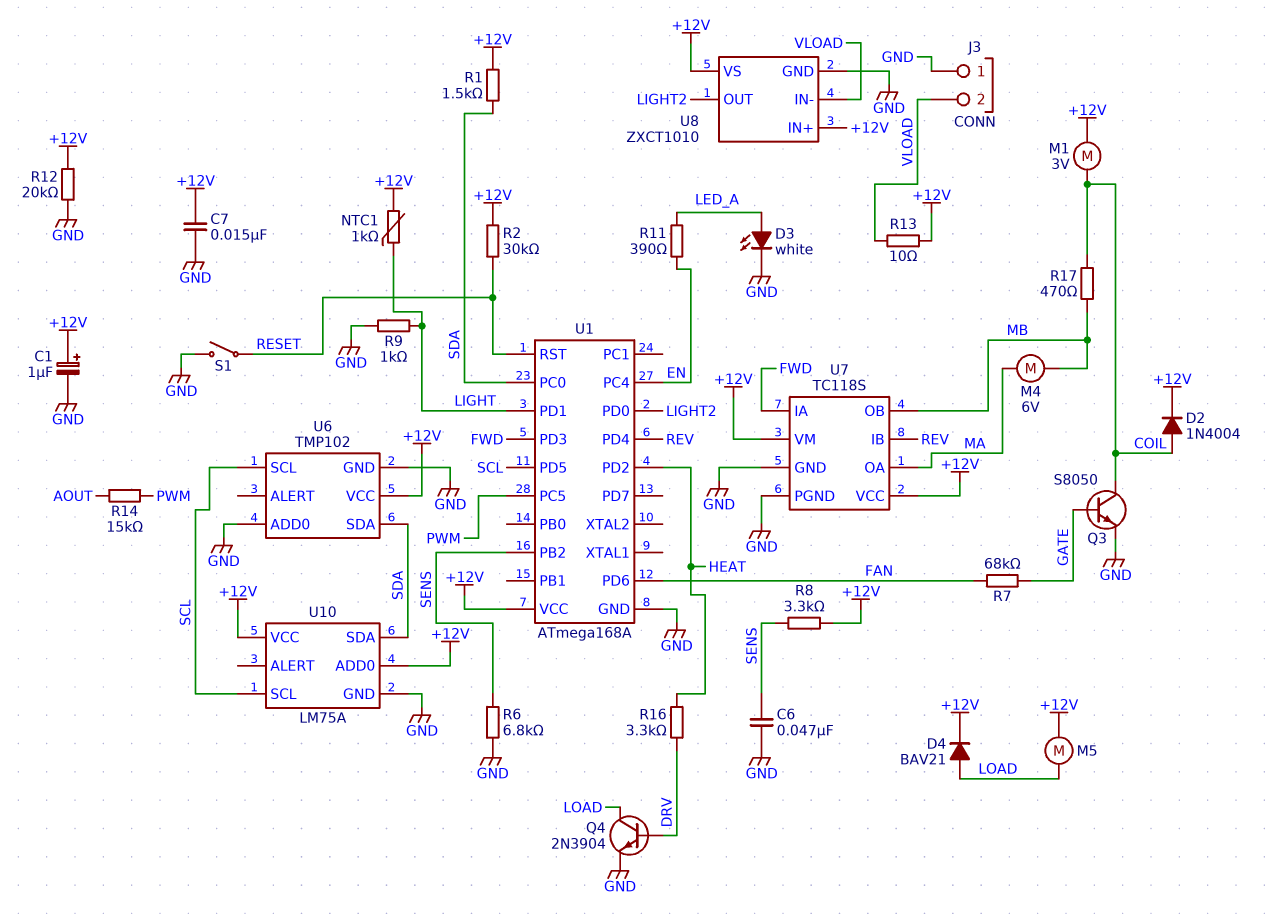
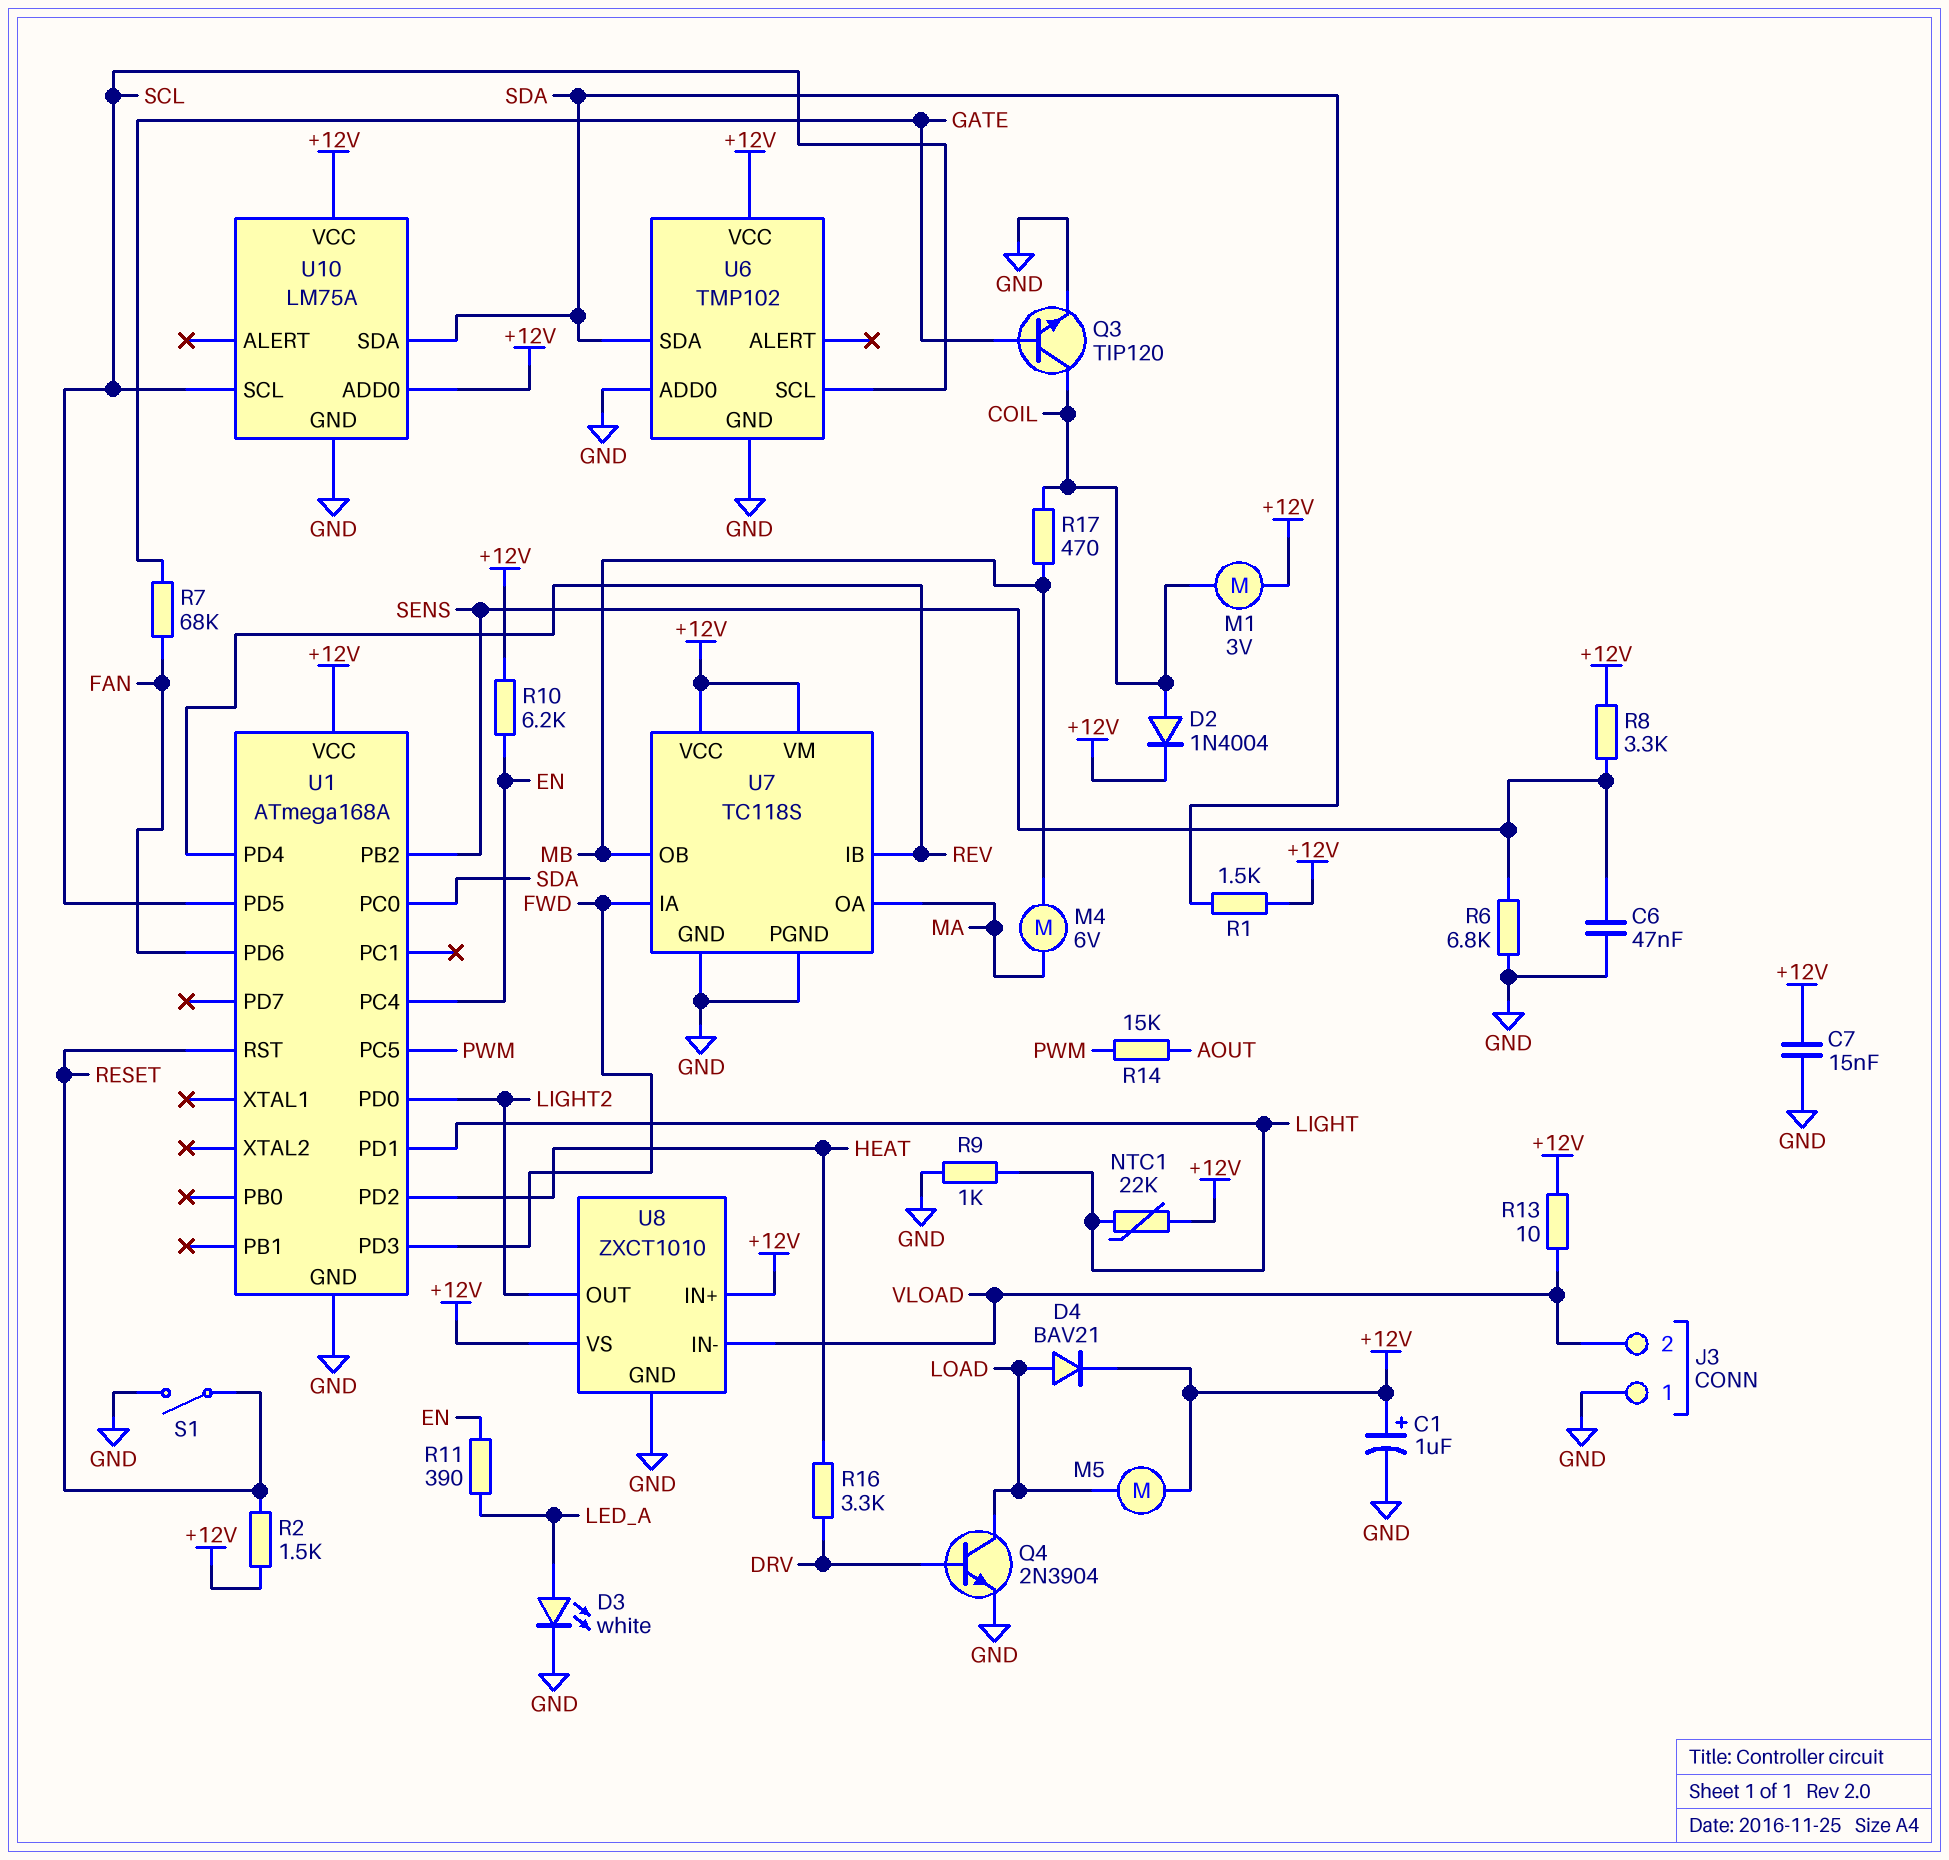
NTC1: 1k (+12V, LIGHT) -> 22k (+12V, LIGHT)
Q3: NPN S8050 (B GATE, C COIL, E GND) -> NPN TIP120 (B GATE, C COIL, E GND)
R2: 30k (+12V, RESET) -> 1.5k (+12V, RESET)
R10: none -> 6.2k (+12V, EN)
R12: 20k (+12V, GND) -> none

